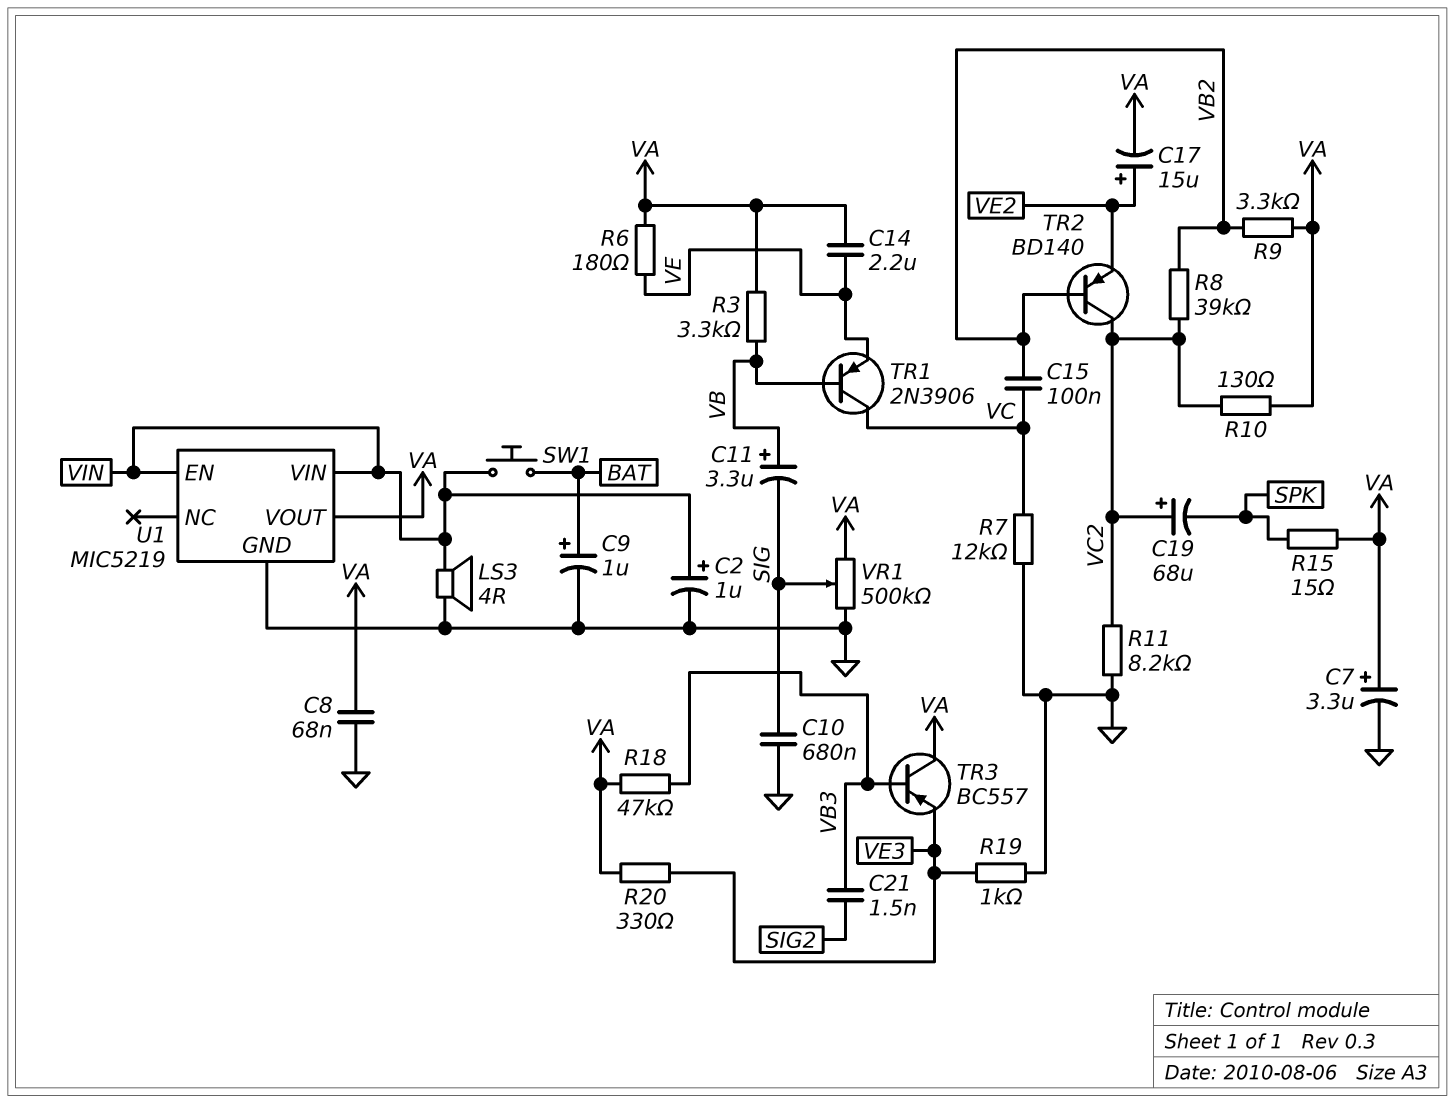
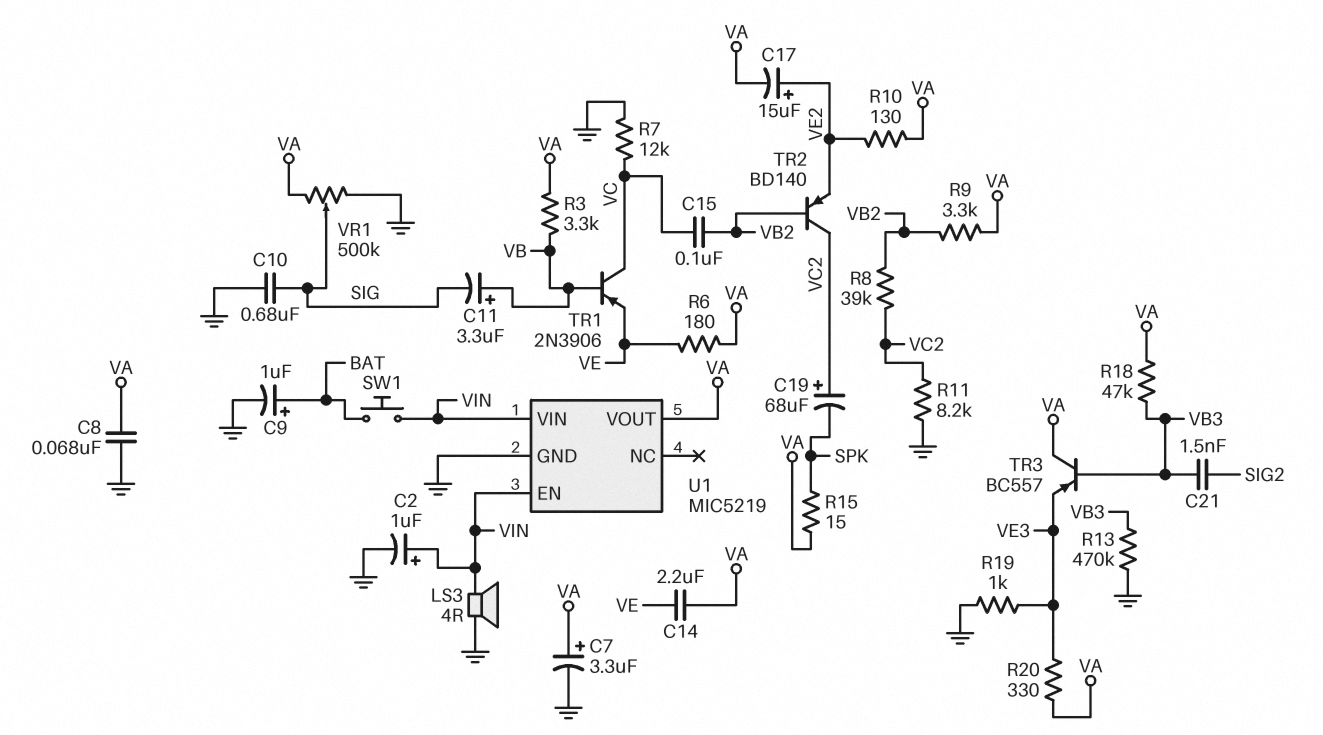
R10: 130 (VA, VC2) -> 130 (VA, VE2)
R13: none -> 470k (GND, VB3)

